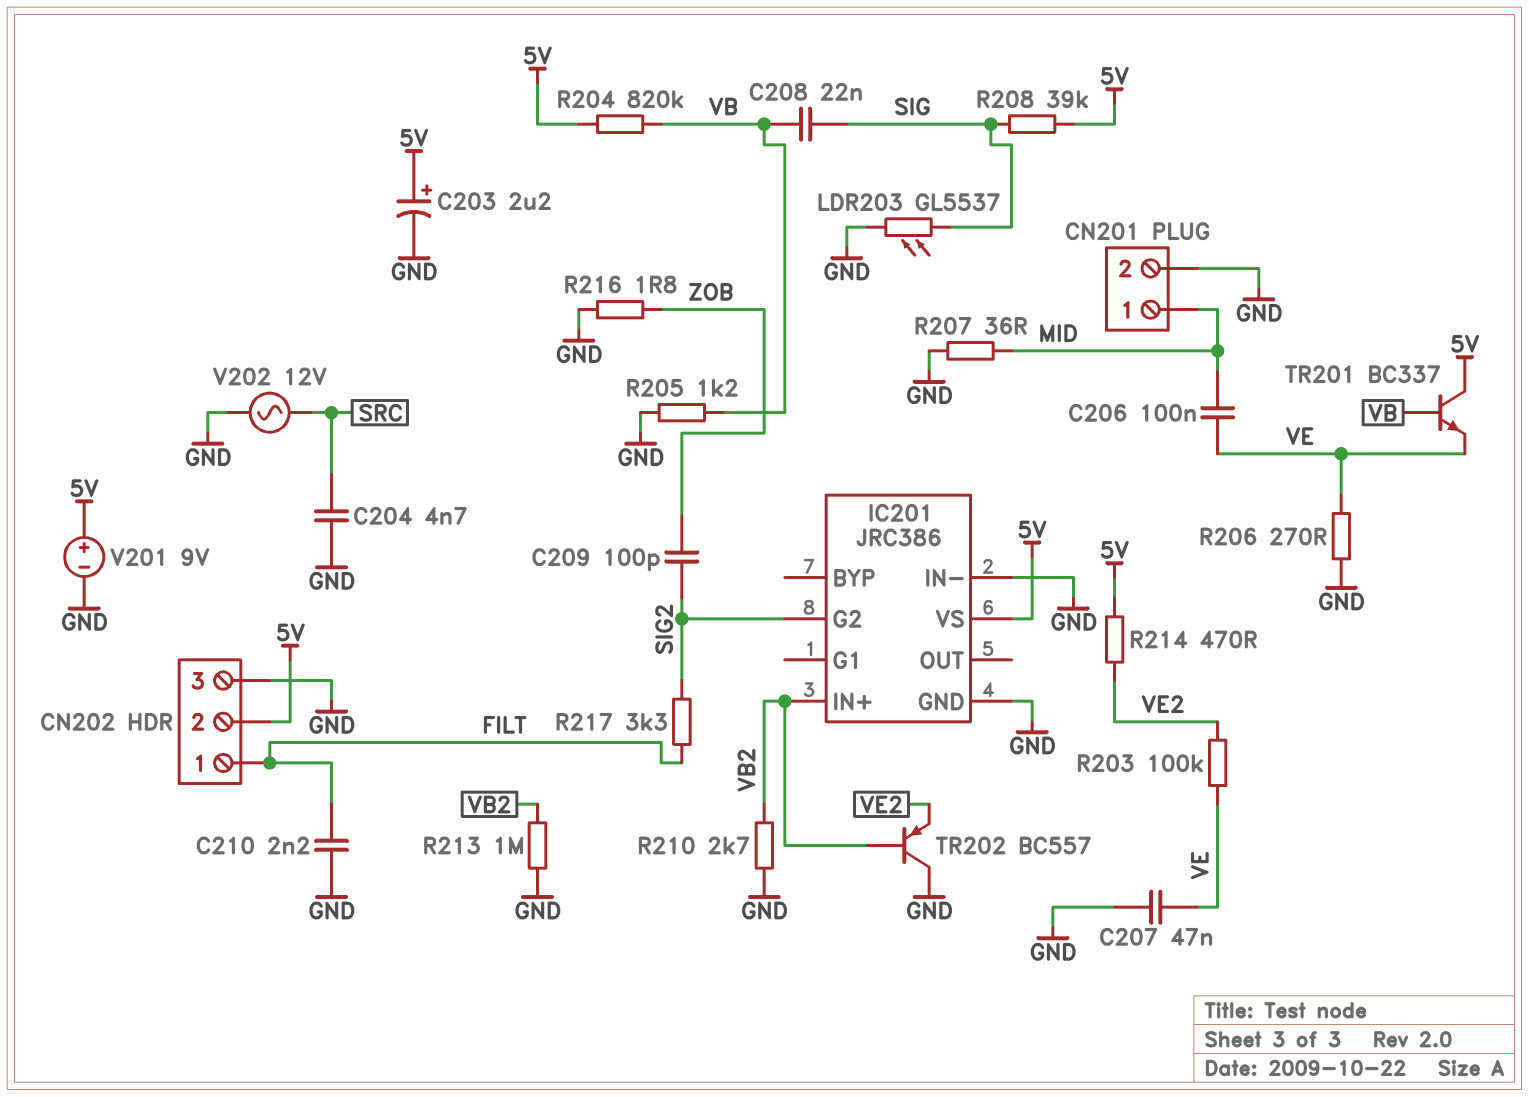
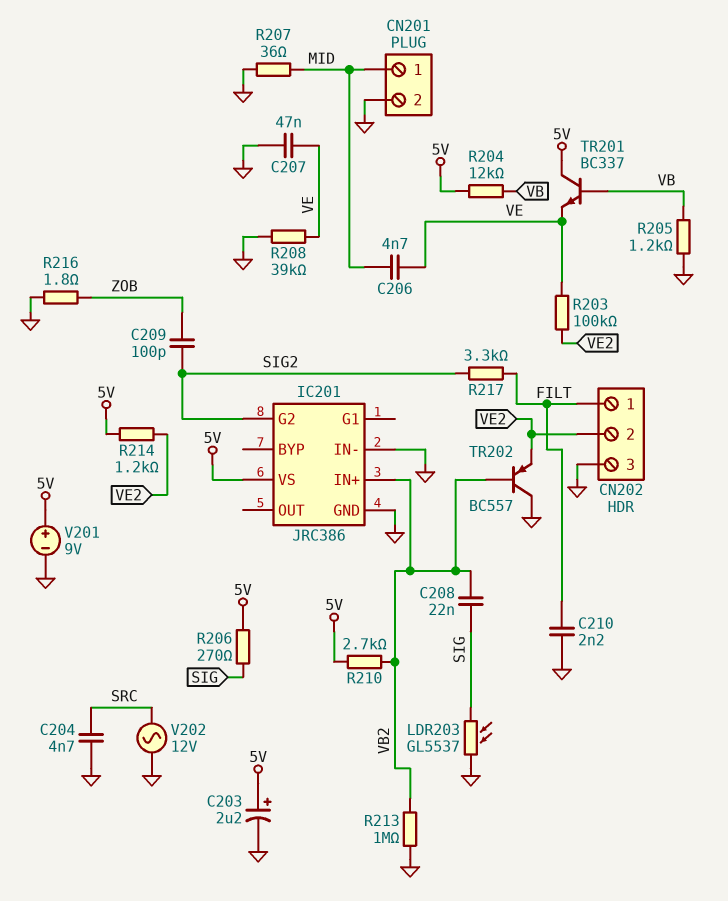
C206: 100nF (MID, VE) -> 4.7nF (MID, VE)
C208: 22nF (SIG, VB) -> 22nF (SIG, VB2)
CN202 pin 2: 5V -> VE2
R204: 820k (5V, VB) -> 12k (5V, VB)
R206: 270 (GND, VE) -> 270 (5V, SIG)
R208: 39k (5V, SIG) -> 39k (GND, VE)
R210: 2.7k (GND, VB2) -> 2.7k (5V, VB2)
R214: 470 (5V, VE2) -> 1.2k (5V, VE2)

